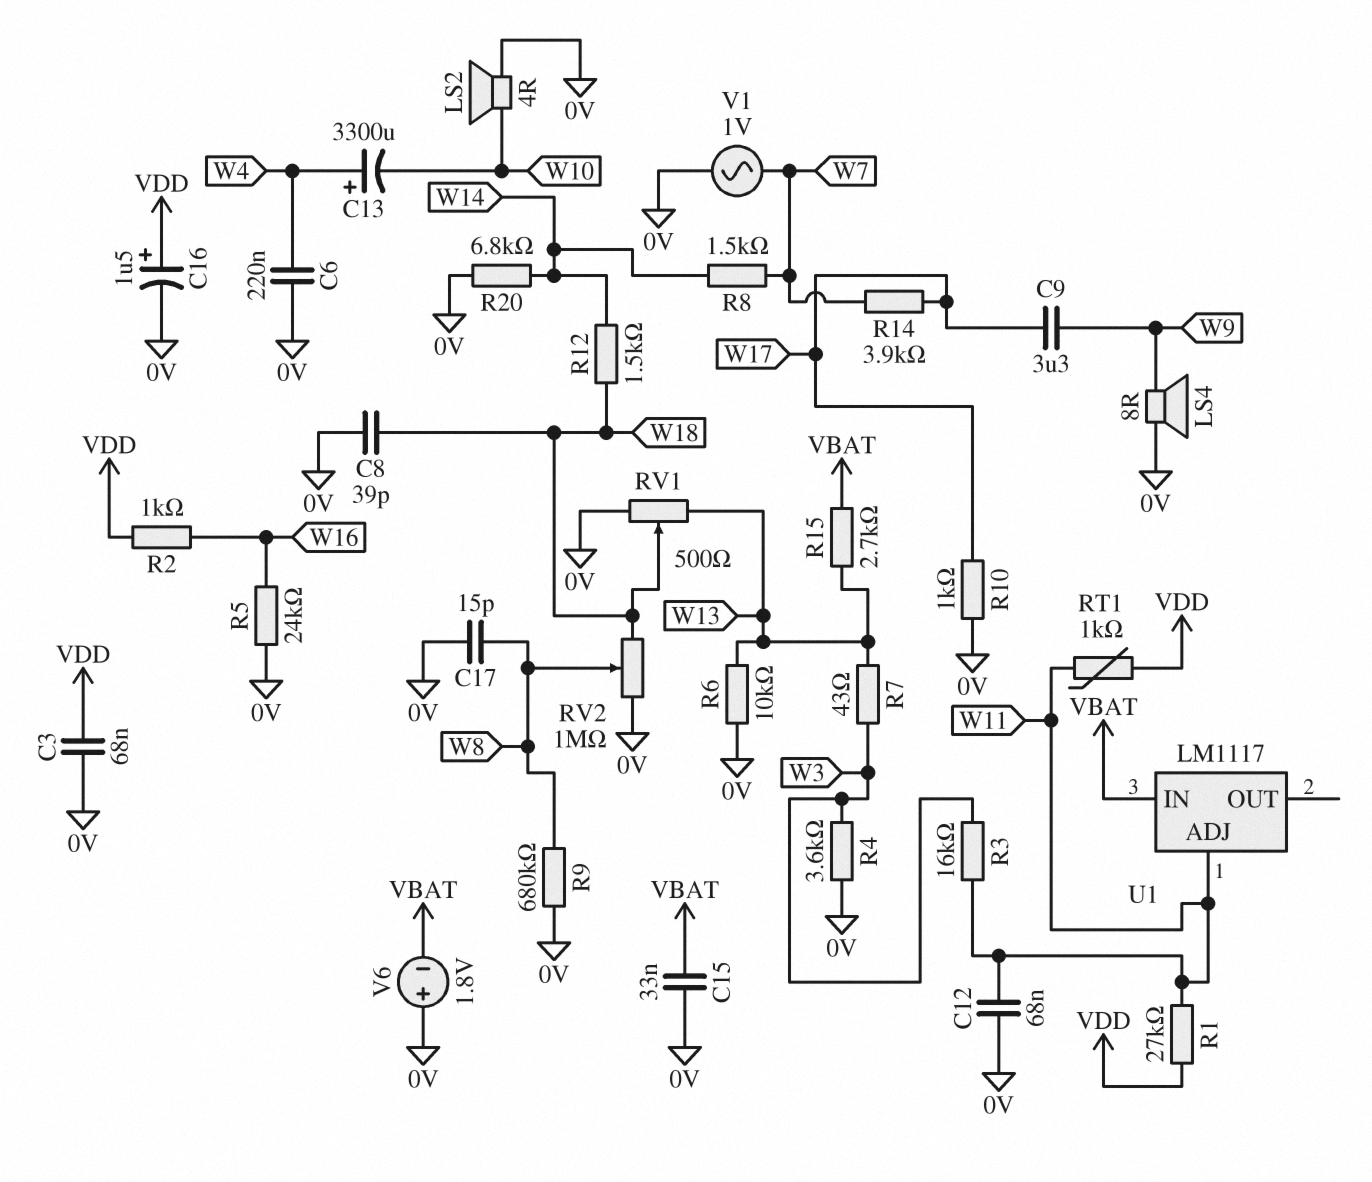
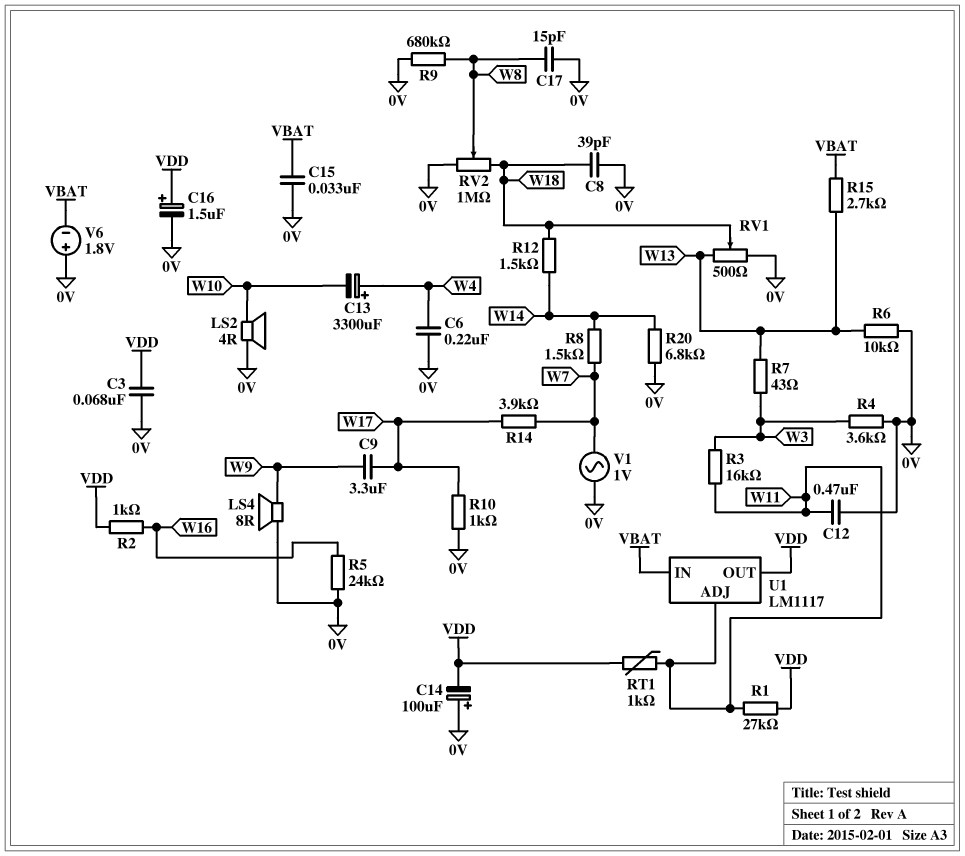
C12: 68nF (0V, W11) -> 470nF (0V, W11)
C14: none -> 100uF (plus 0V, minus VDD)
U1 pin OUT: none -> VDD

